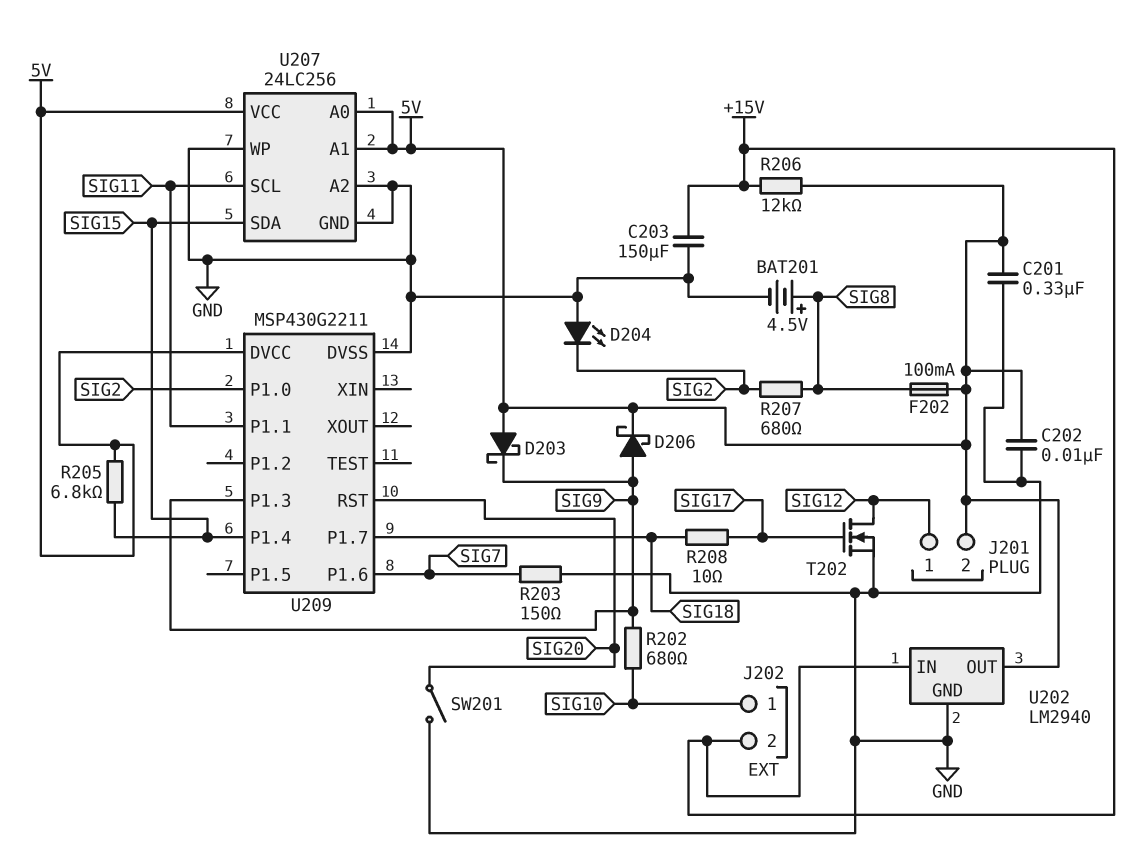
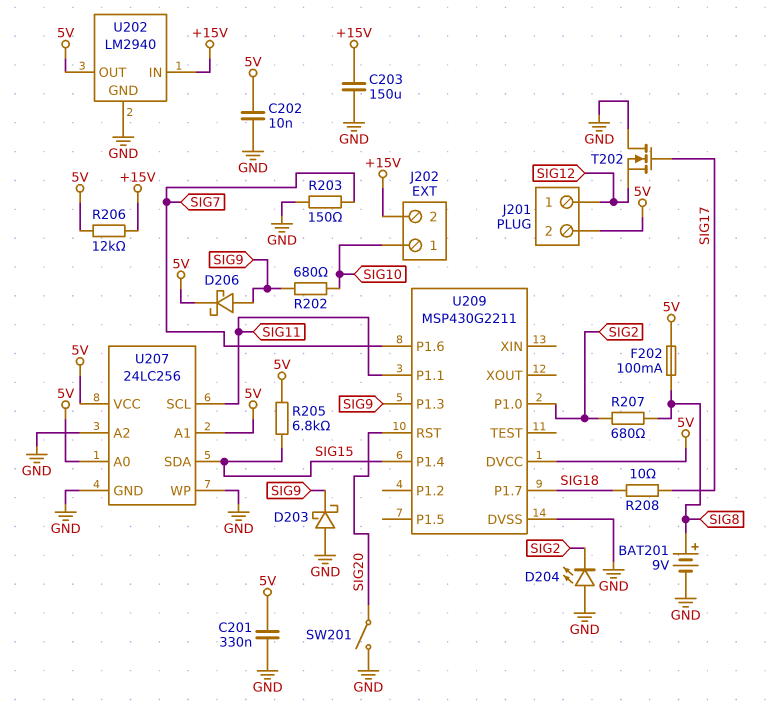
BAT201: 4.5V (plus SIG8, minus GND) -> 9V (plus SIG8, minus GND)
D203: schottky (A 5V, K SIG9) -> schottky (A GND, K SIG9)
T202: NMOS (G SIG17, D SIG12, S GND) -> NMOS (G SIG17, D GND, S SIG12)

